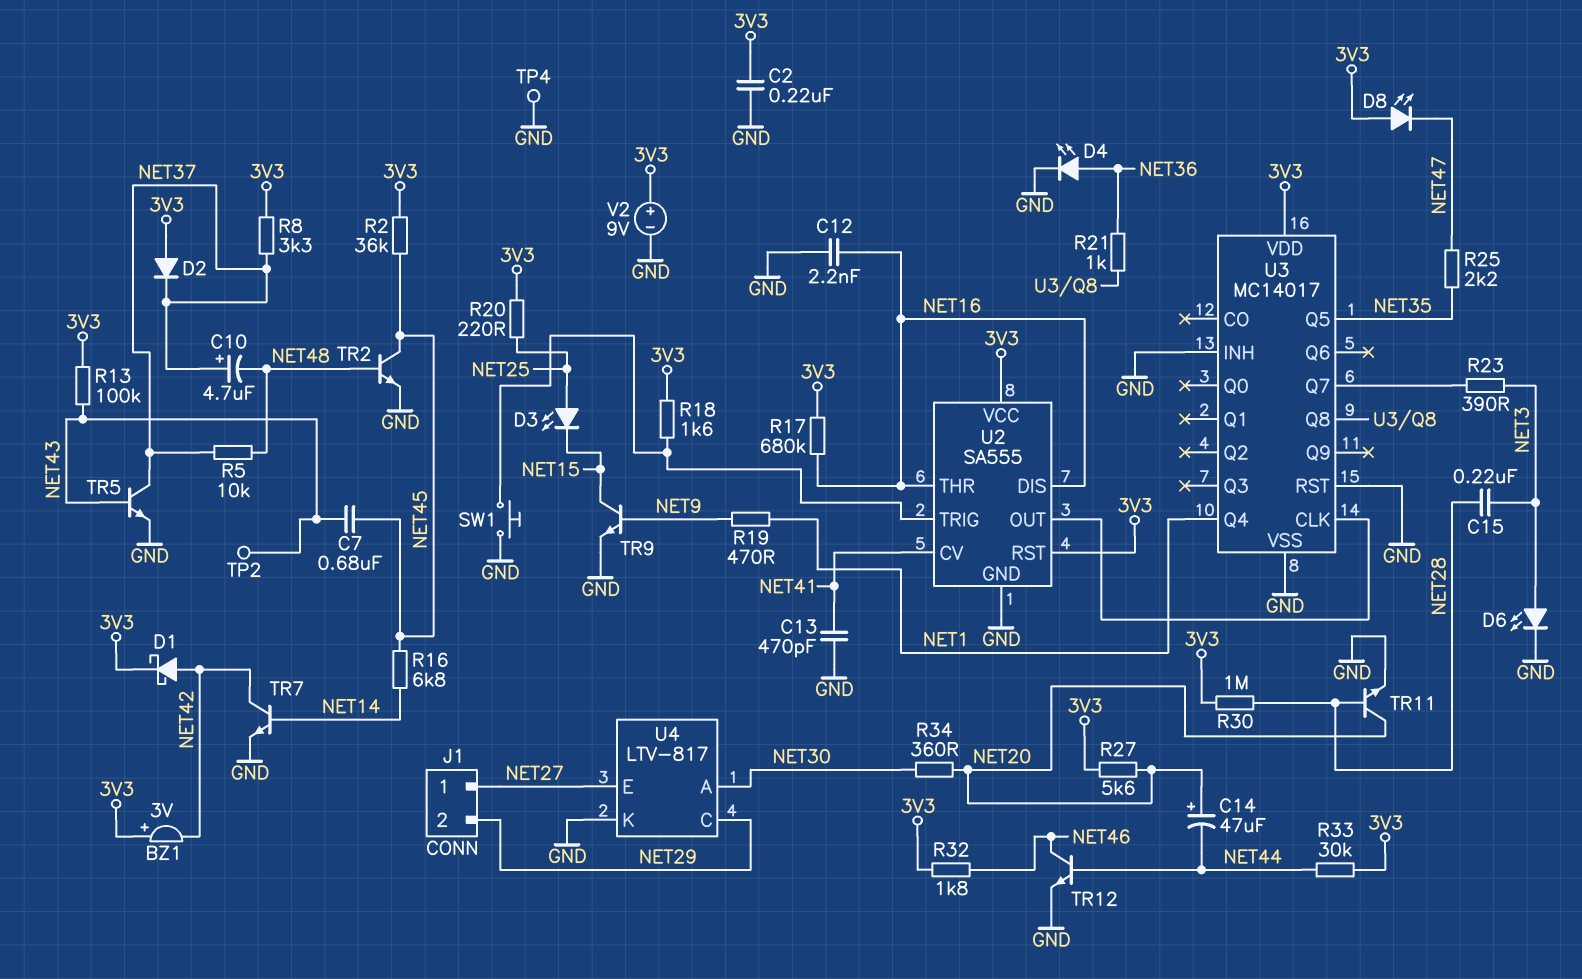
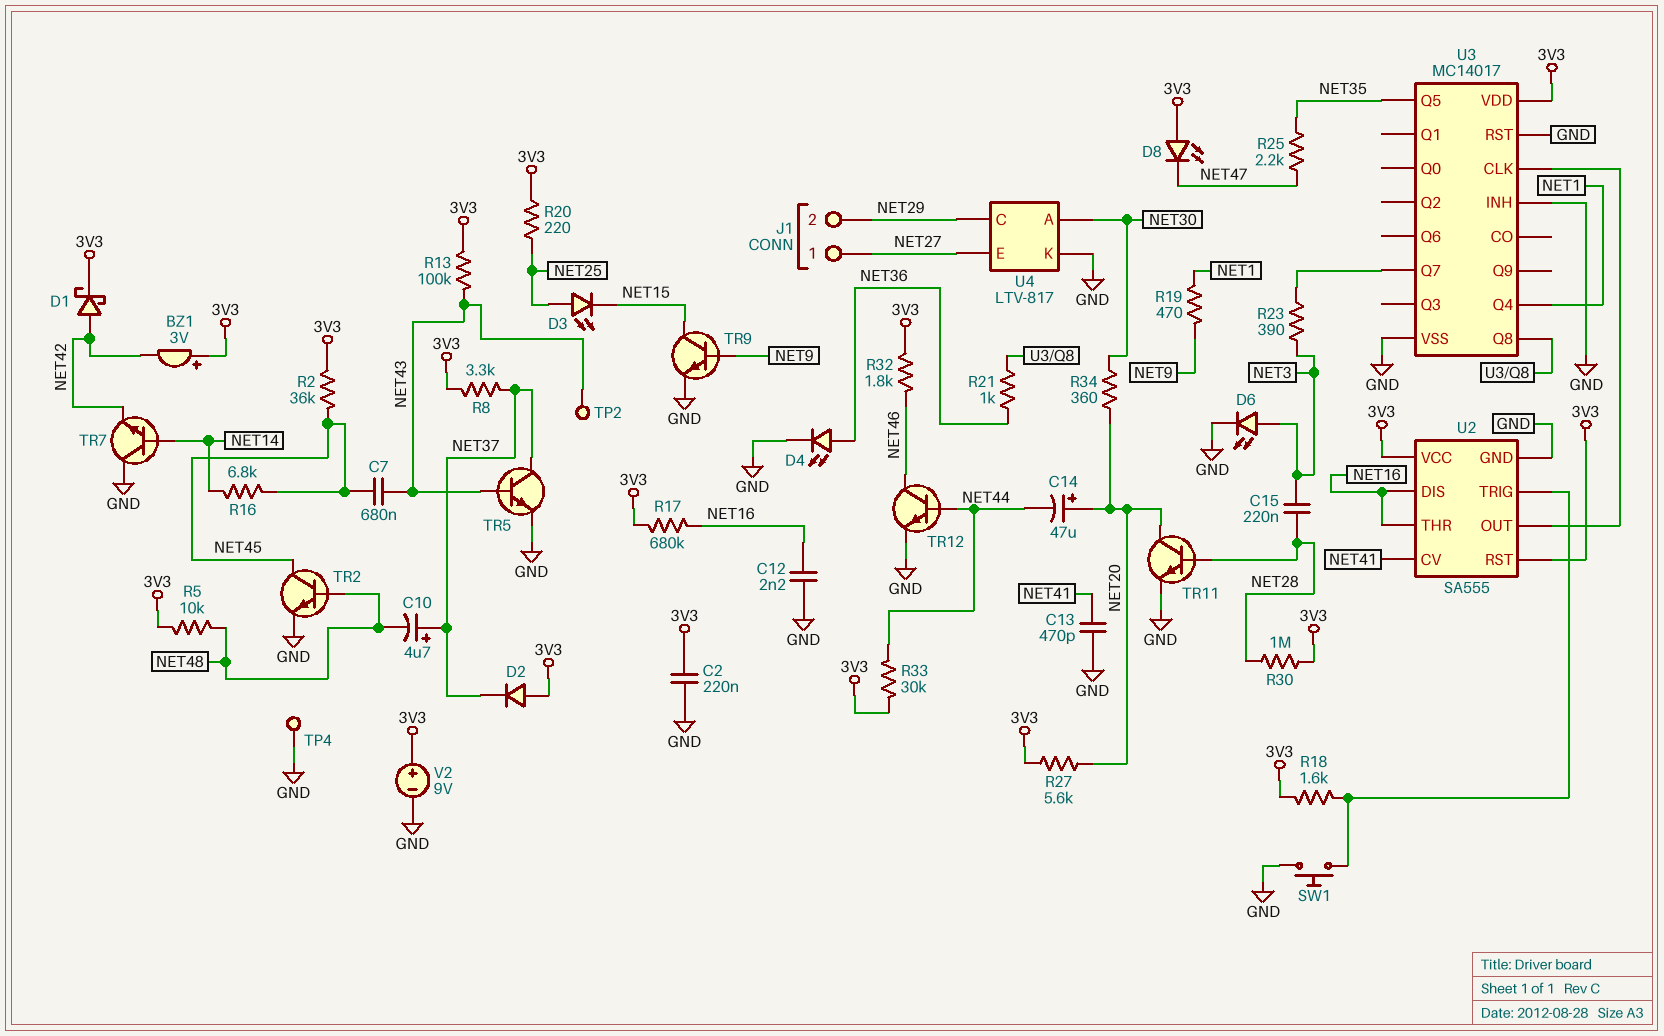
R5: 10k (NET37, NET48) -> 10k (3V3, NET48)
TR7: NPN (B NET14, C NET42, E GND) -> NPN (B NET14, C GND, E NET42)

